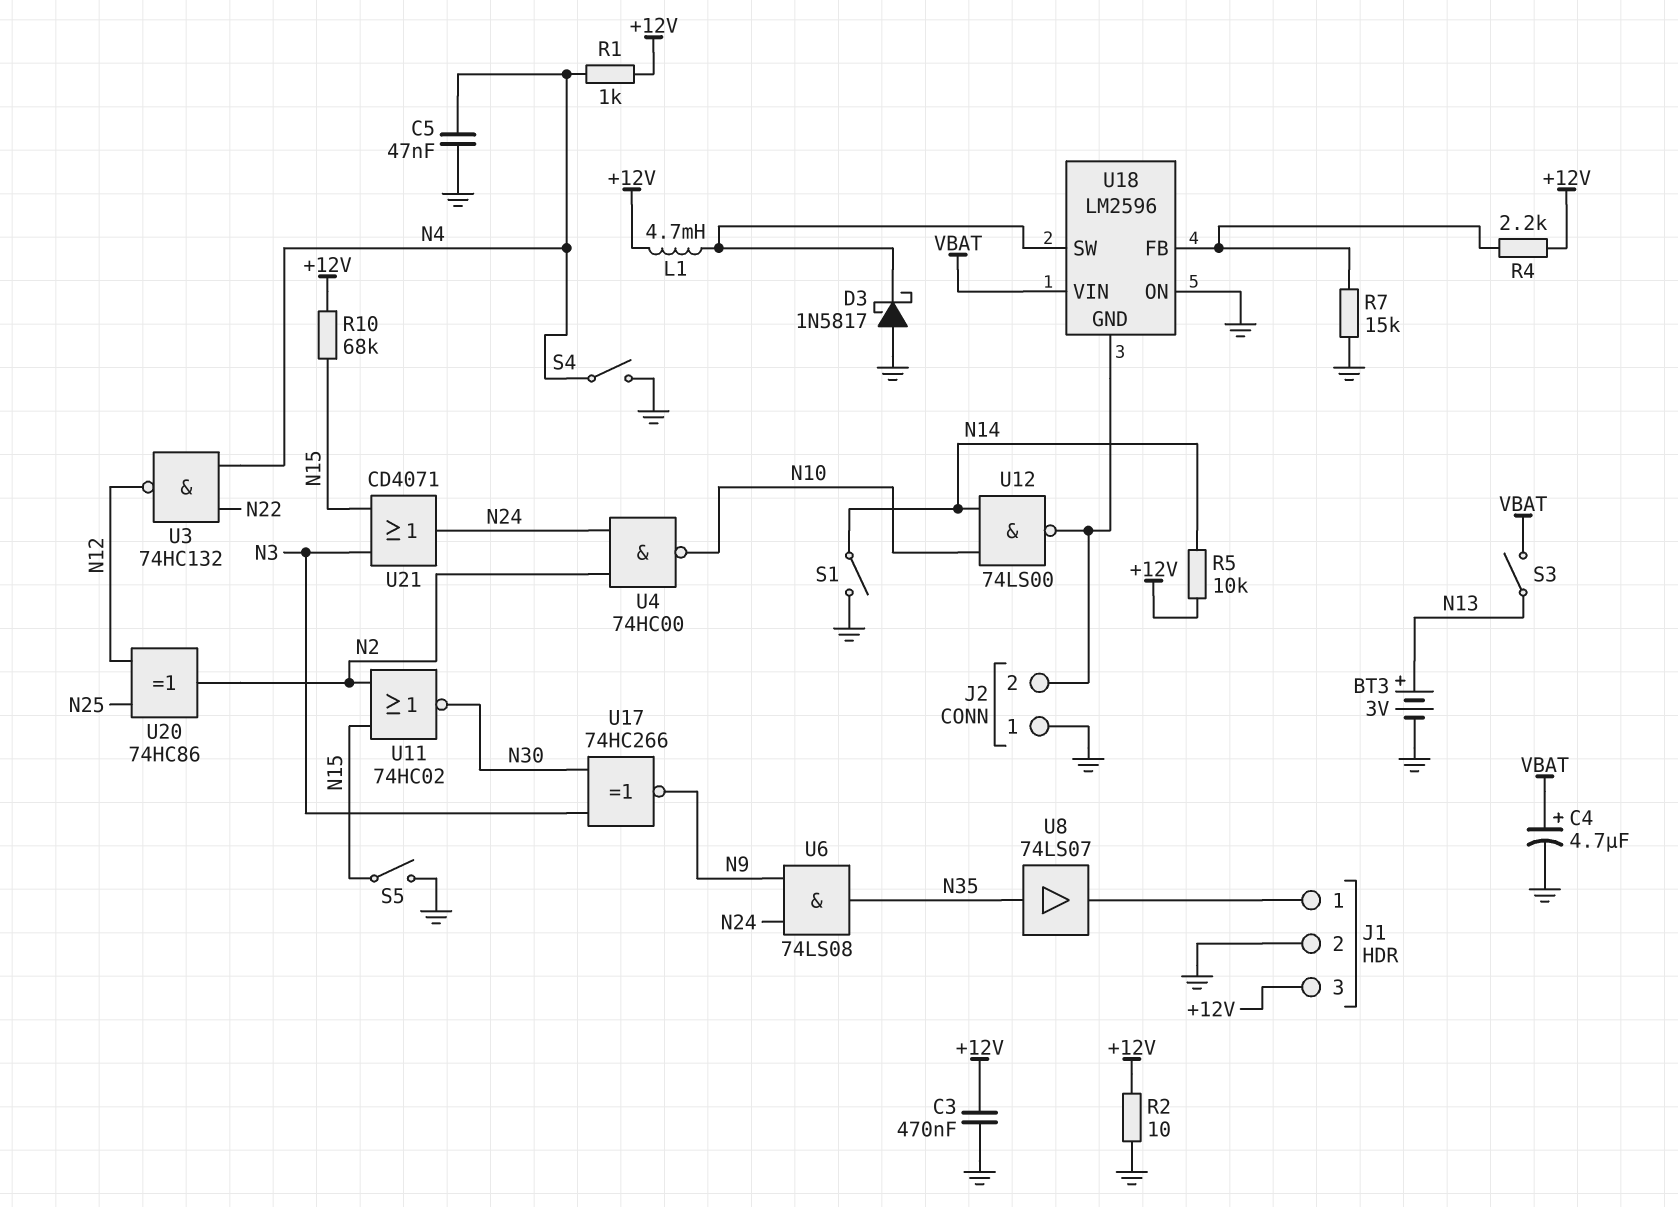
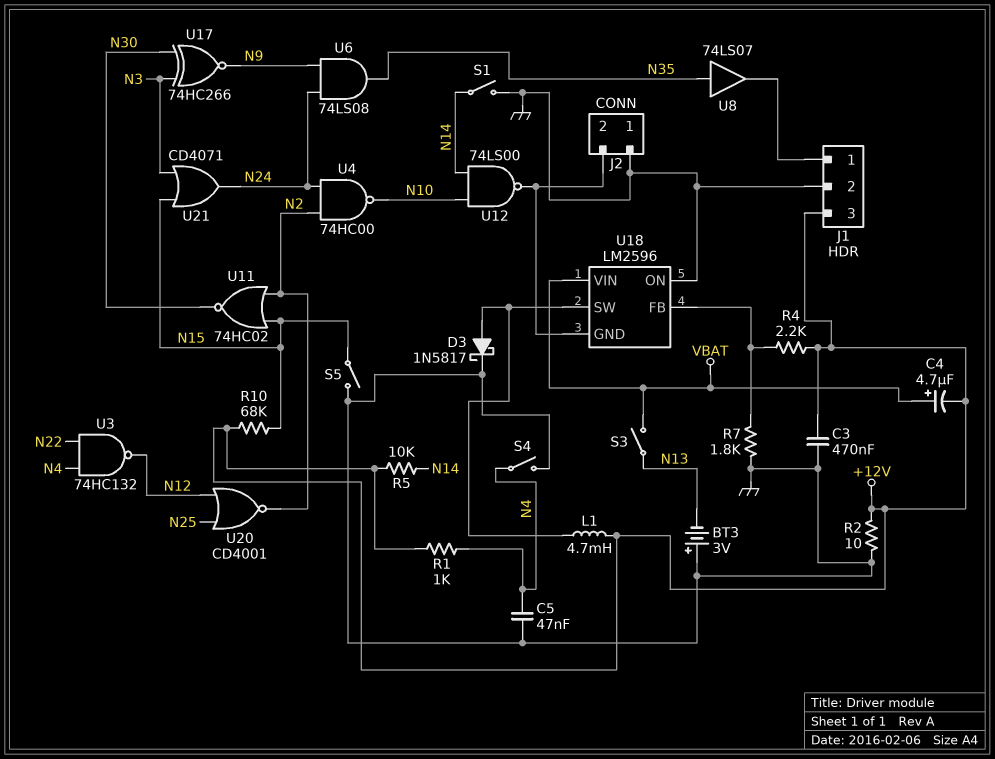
BT3: 3V (plus N13, minus GND) -> 3V (plus GND, minus N13)
C4: 4.7uF (plus VBAT, minus GND) -> 4.7uF (plus VBAT, minus +12V)
D3: schottky 1N5817 (A GND, K U18/SW) -> schottky 1N5817 (A U18/SW, K GND)
R7: 15k (GND, U18/FB) -> 1.8k (GND, U18/FB)
U20: XOR 74HC86 (in N12, in N25, out N2) -> NOR CD4001 (in N12, in N25, out N2)

